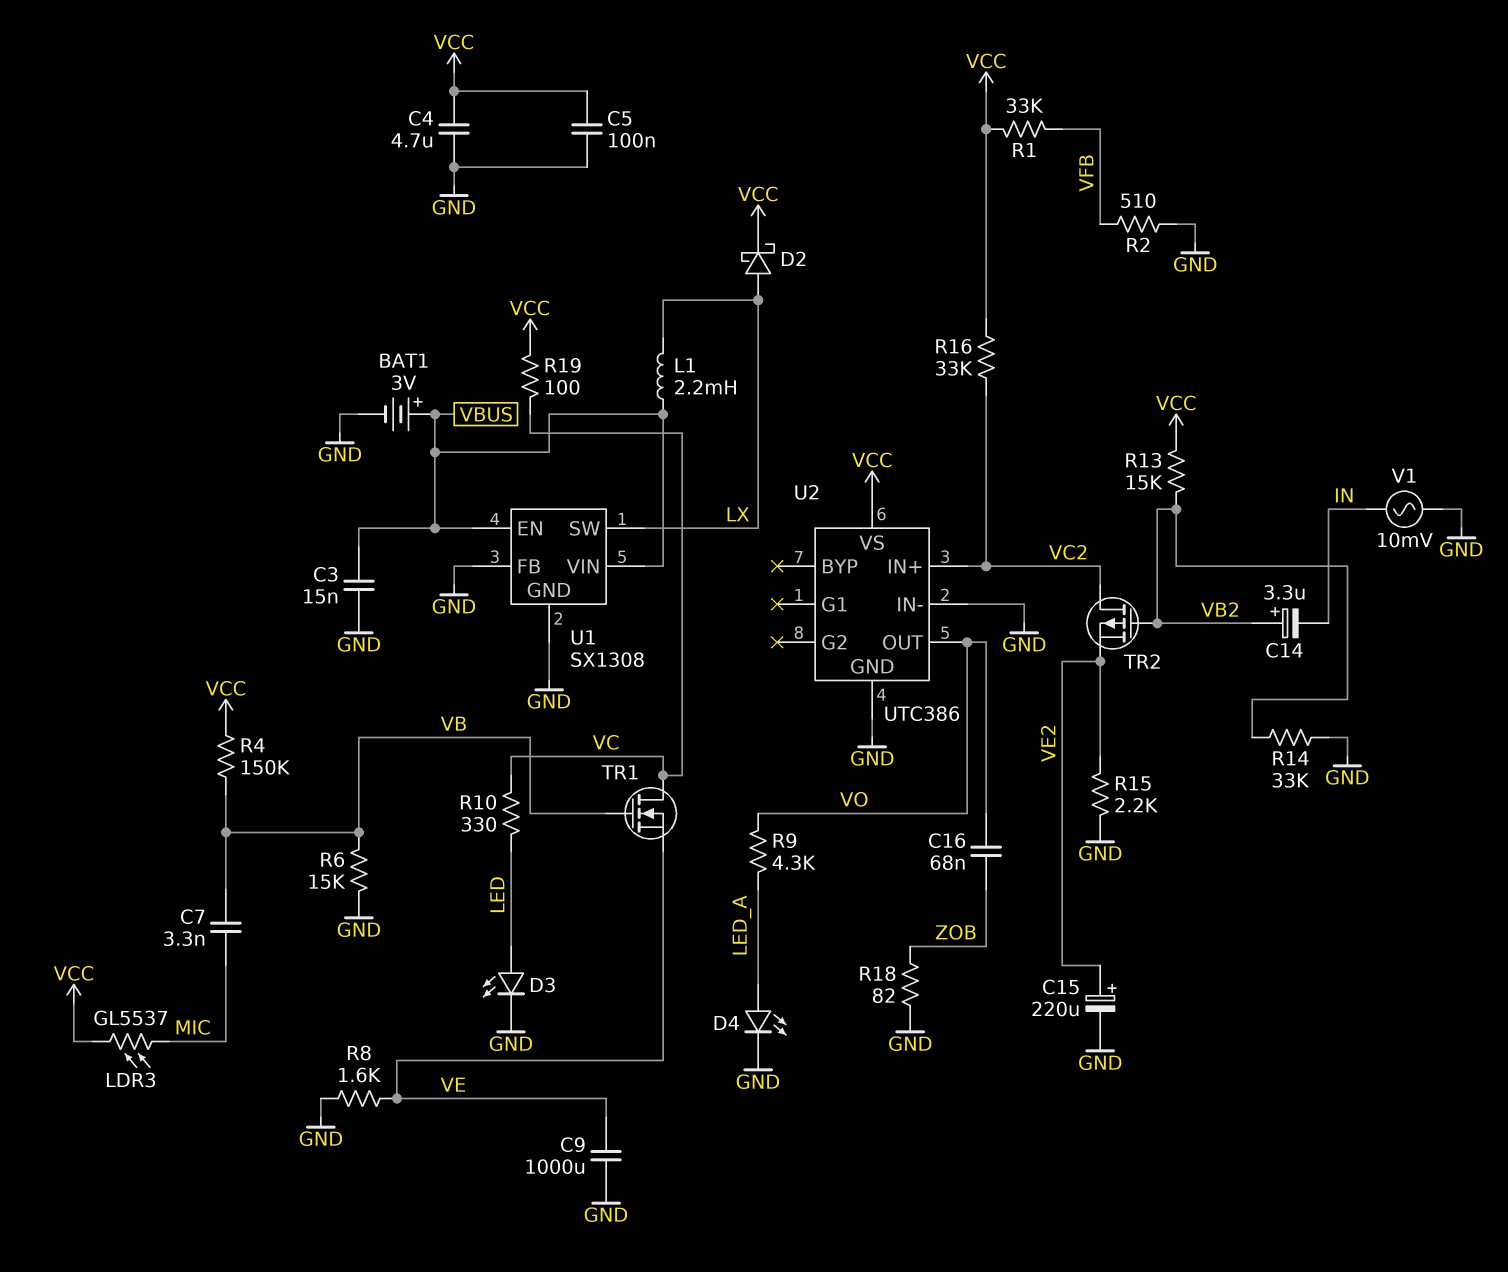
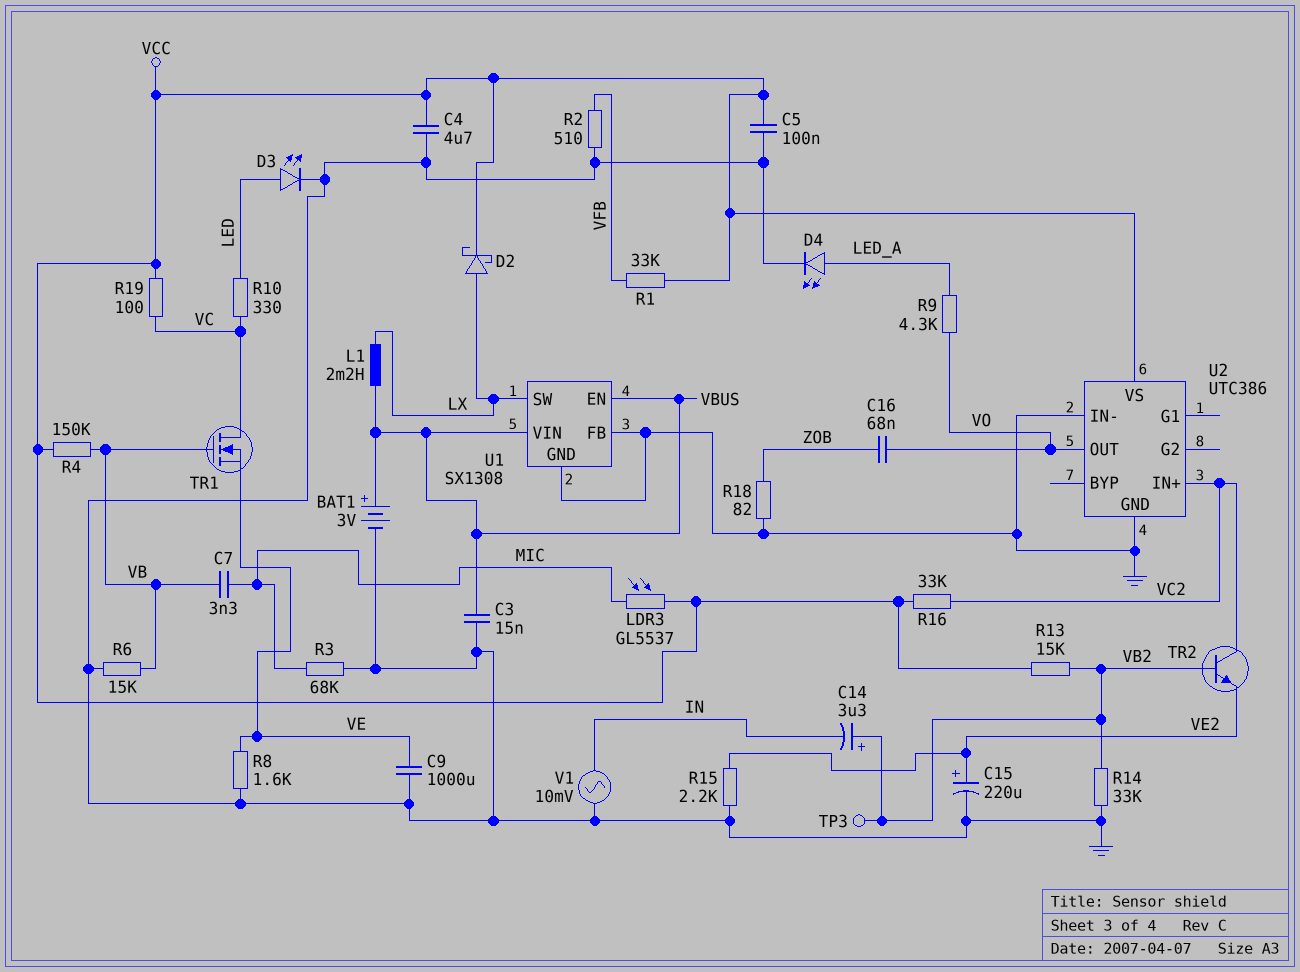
R3: none -> 68k (GND, MIC)
TP3: none -> test point (VB2)
TR2: PMOS (G VB2, D VC2, S VE2) -> NPN (B VB2, C VC2, E VE2)

